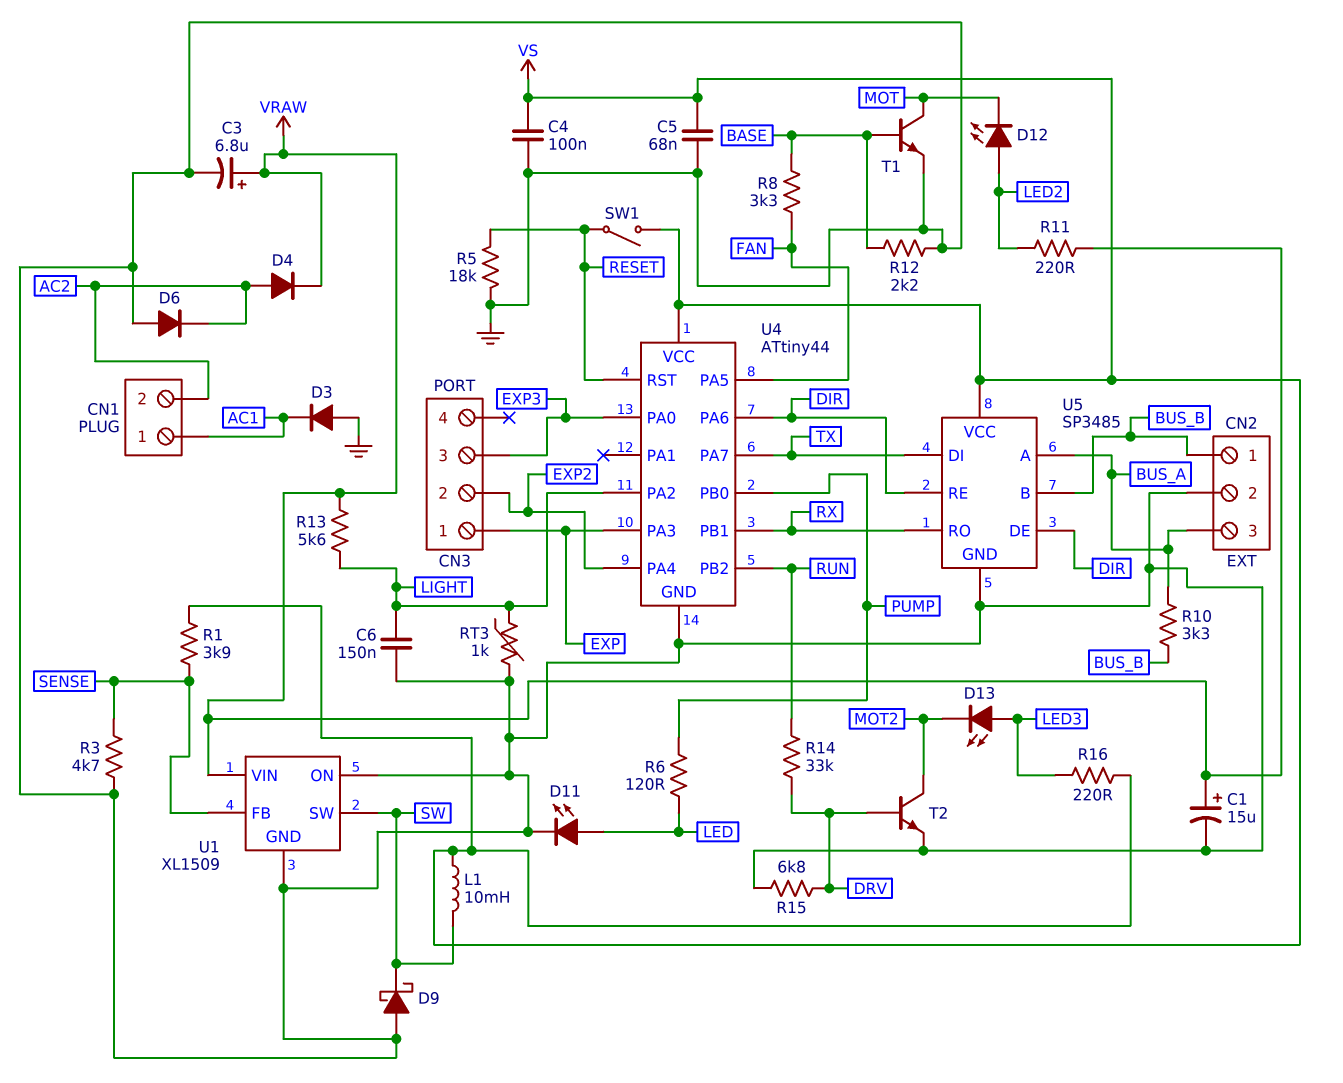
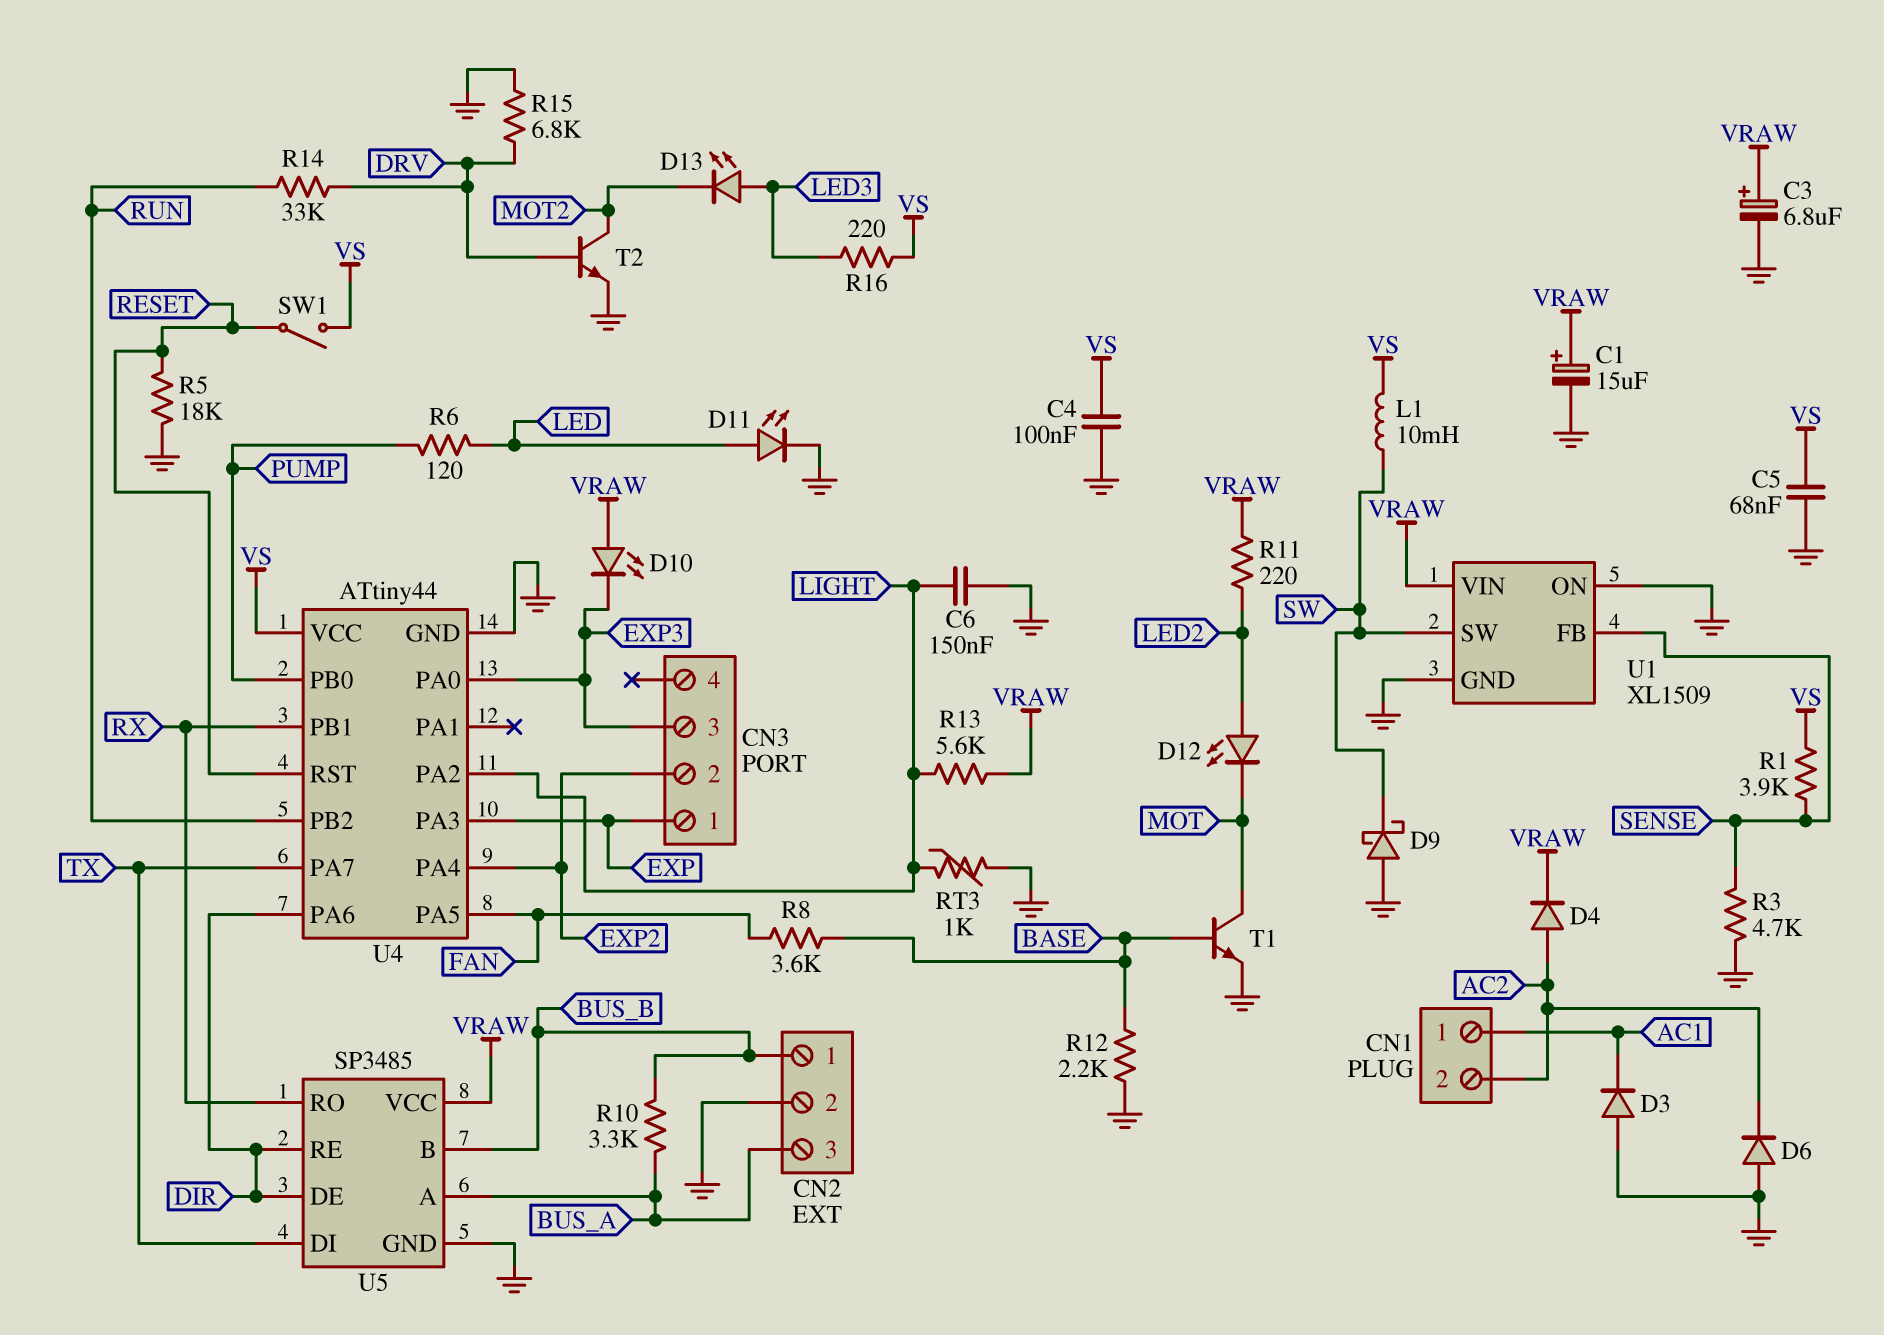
D10: none -> LED (A VRAW, K EXP3)
R8: 3.3k (BASE, FAN) -> 3.6k (BASE, FAN)
U5 pin VCC: VS -> VRAW

